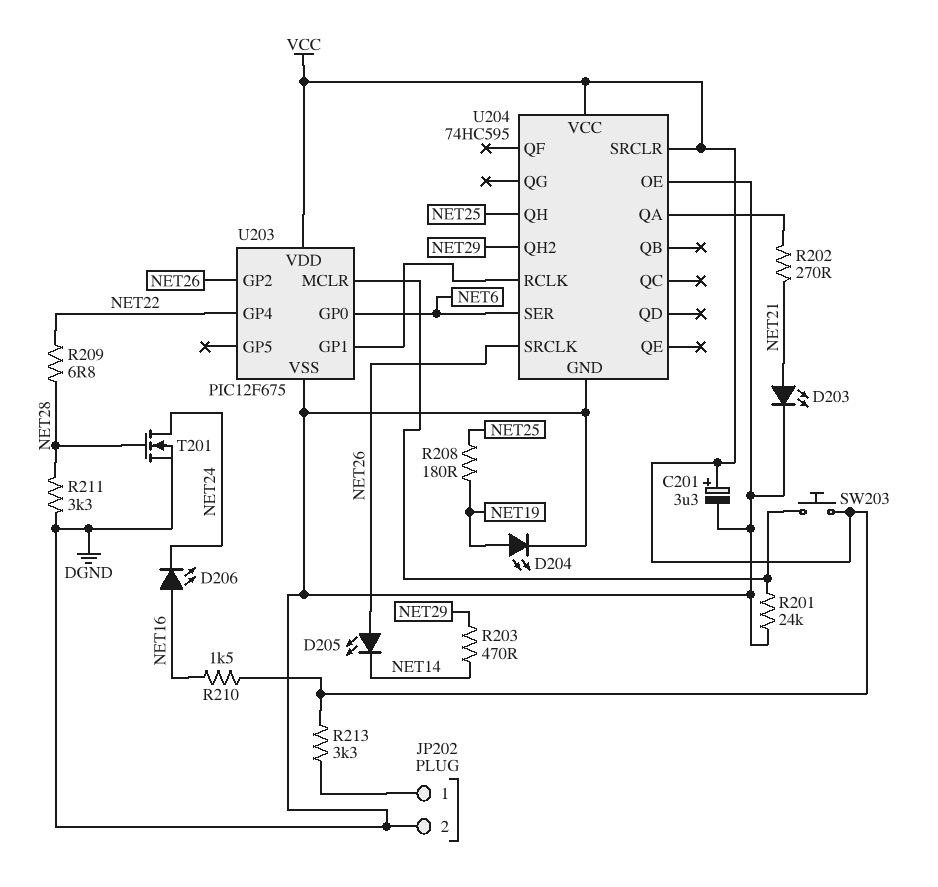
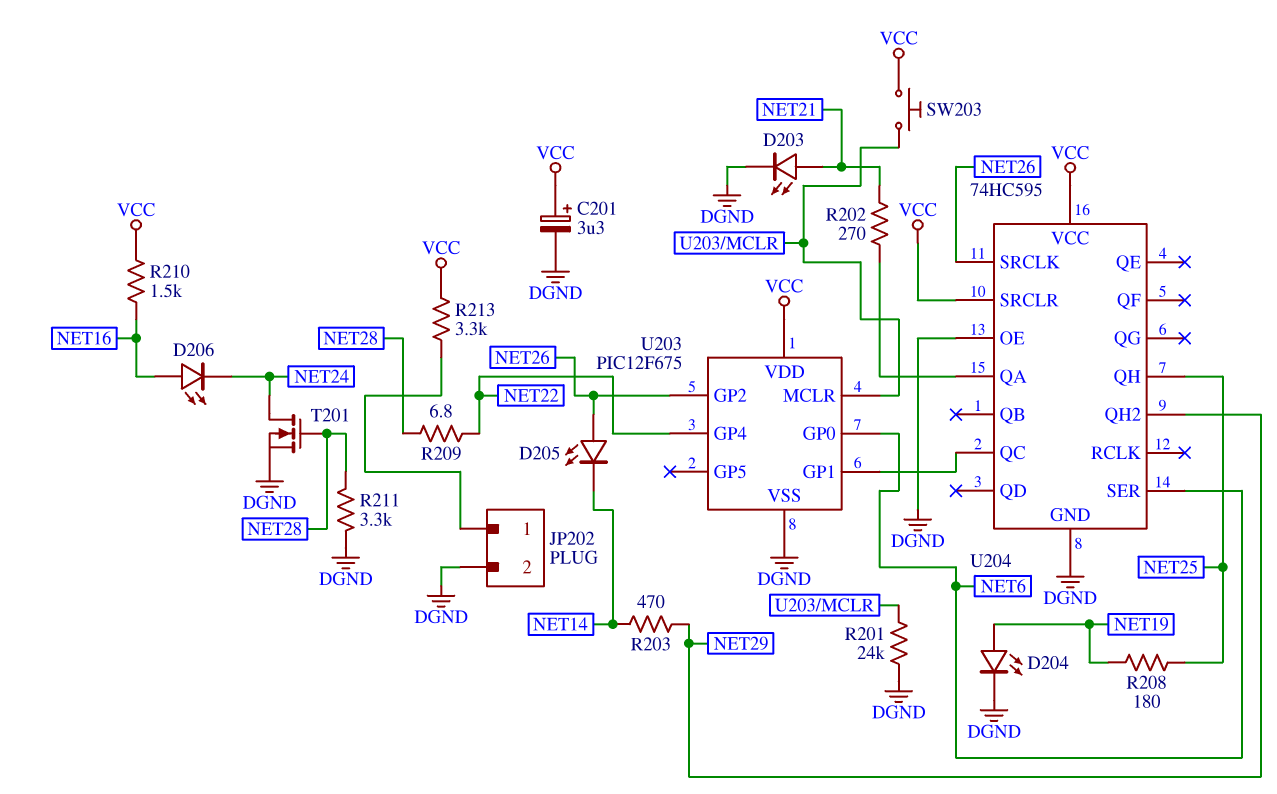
U204 pin QC: none -> U203/GP1
U204 pin RCLK: U203/GP1 -> none

